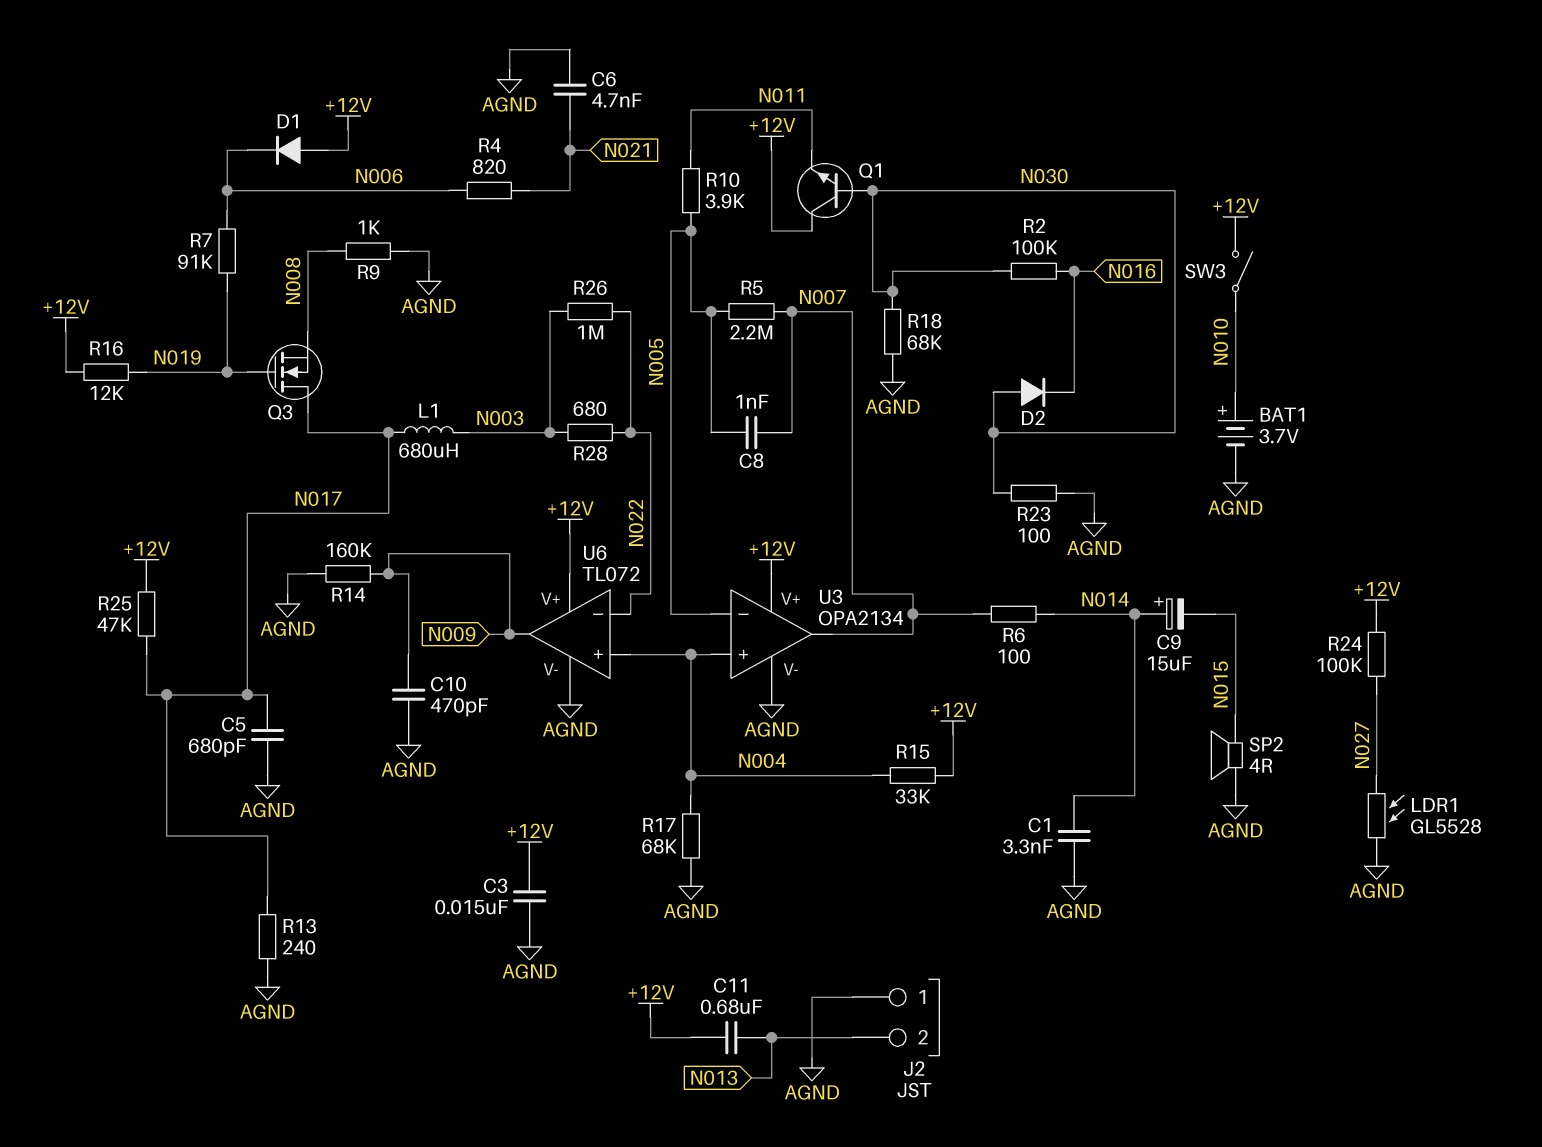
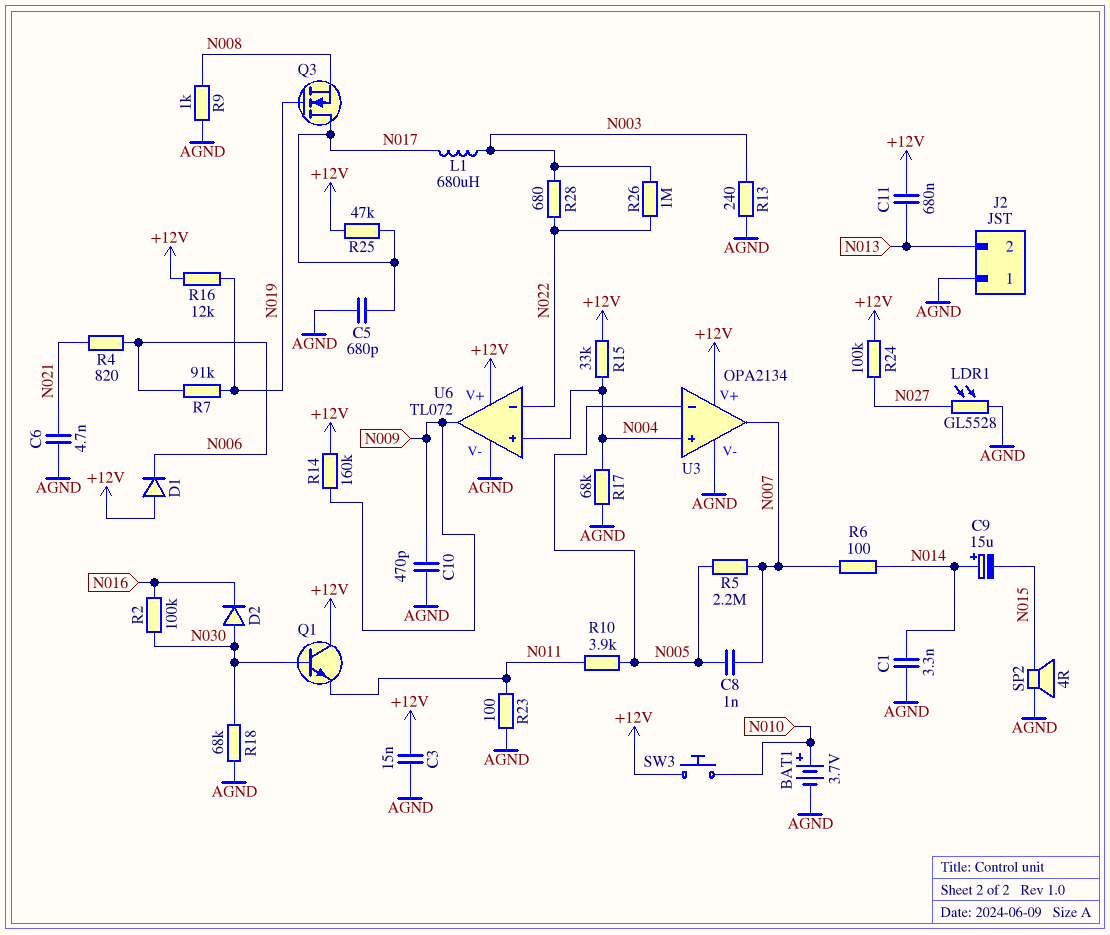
R13: 240 (AGND, N017) -> 240 (AGND, N003)
R14: 160k (AGND, N009) -> 160k (+12V, N009)
R23: 100 (AGND, N030) -> 100 (AGND, N011)
SW3: switch (+12V, N010) -> button (+12V, N010)

